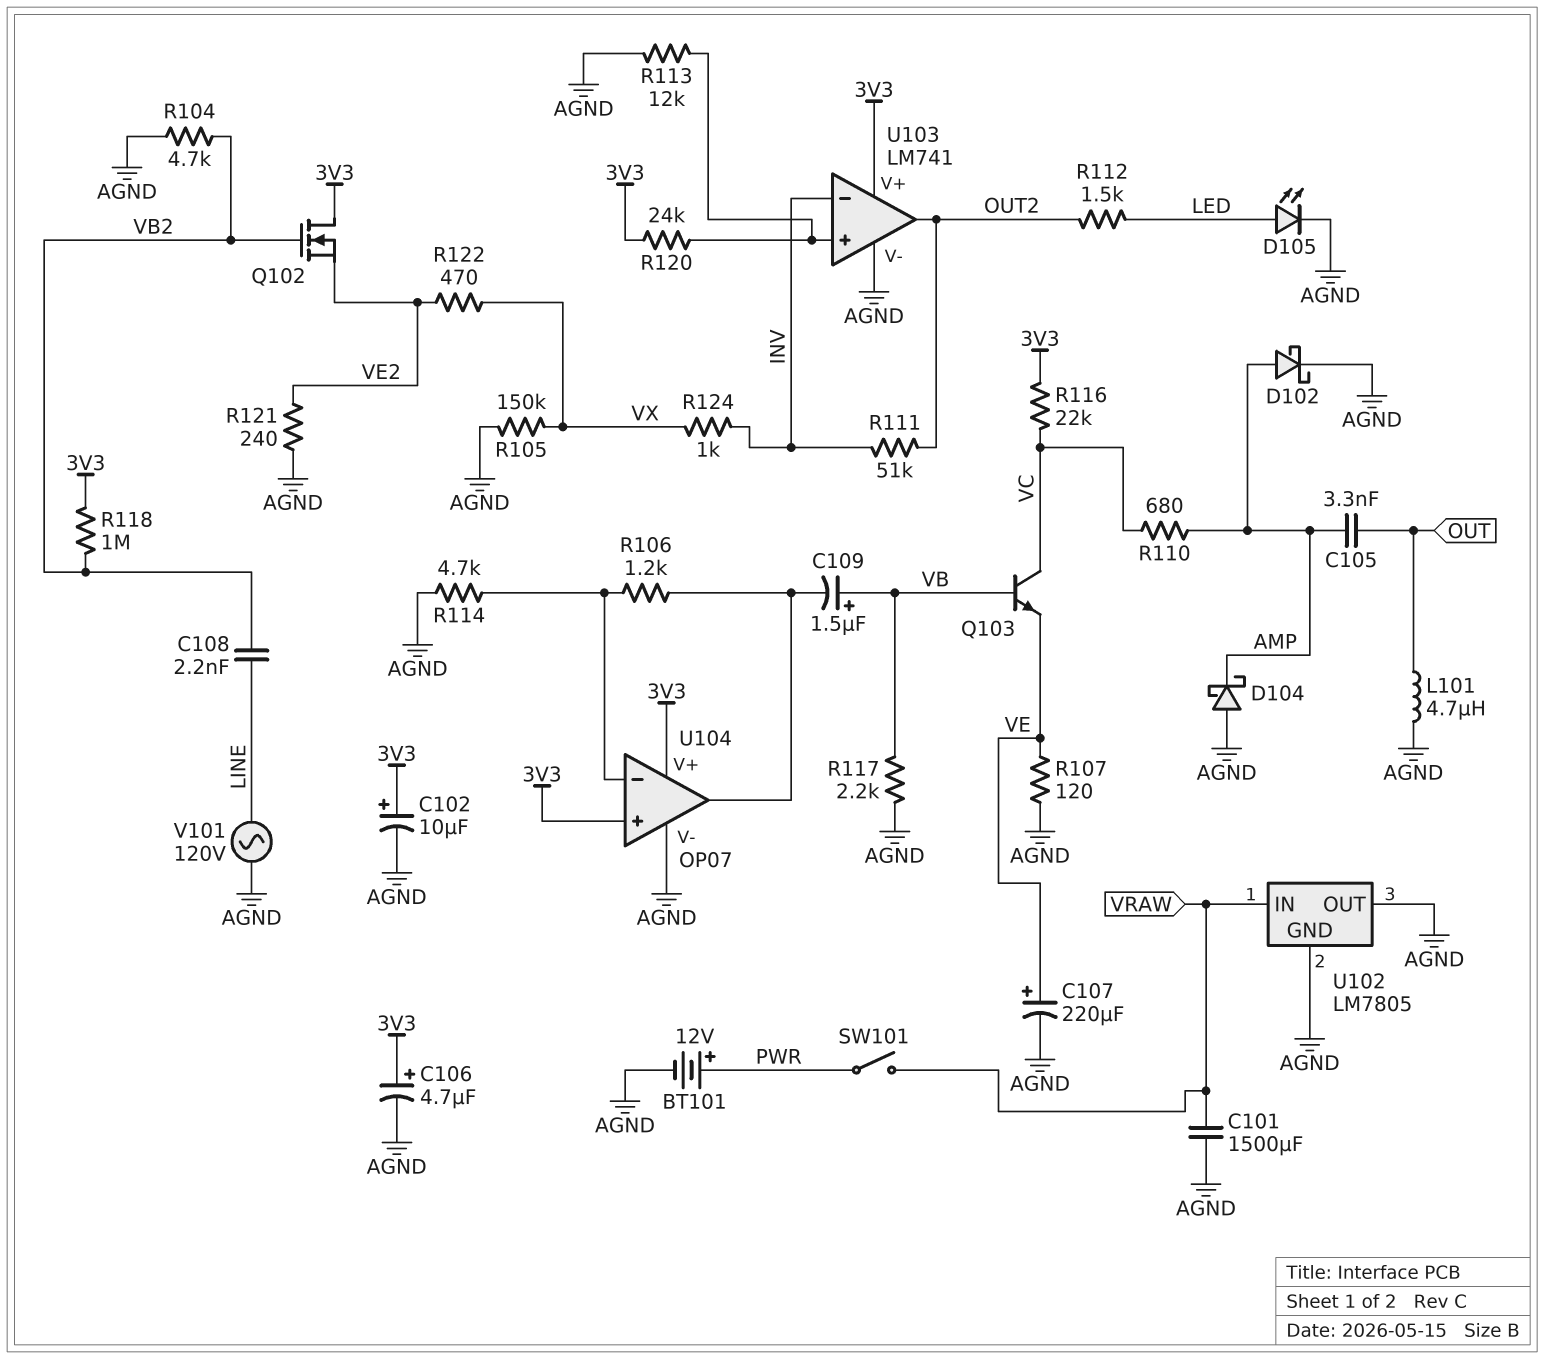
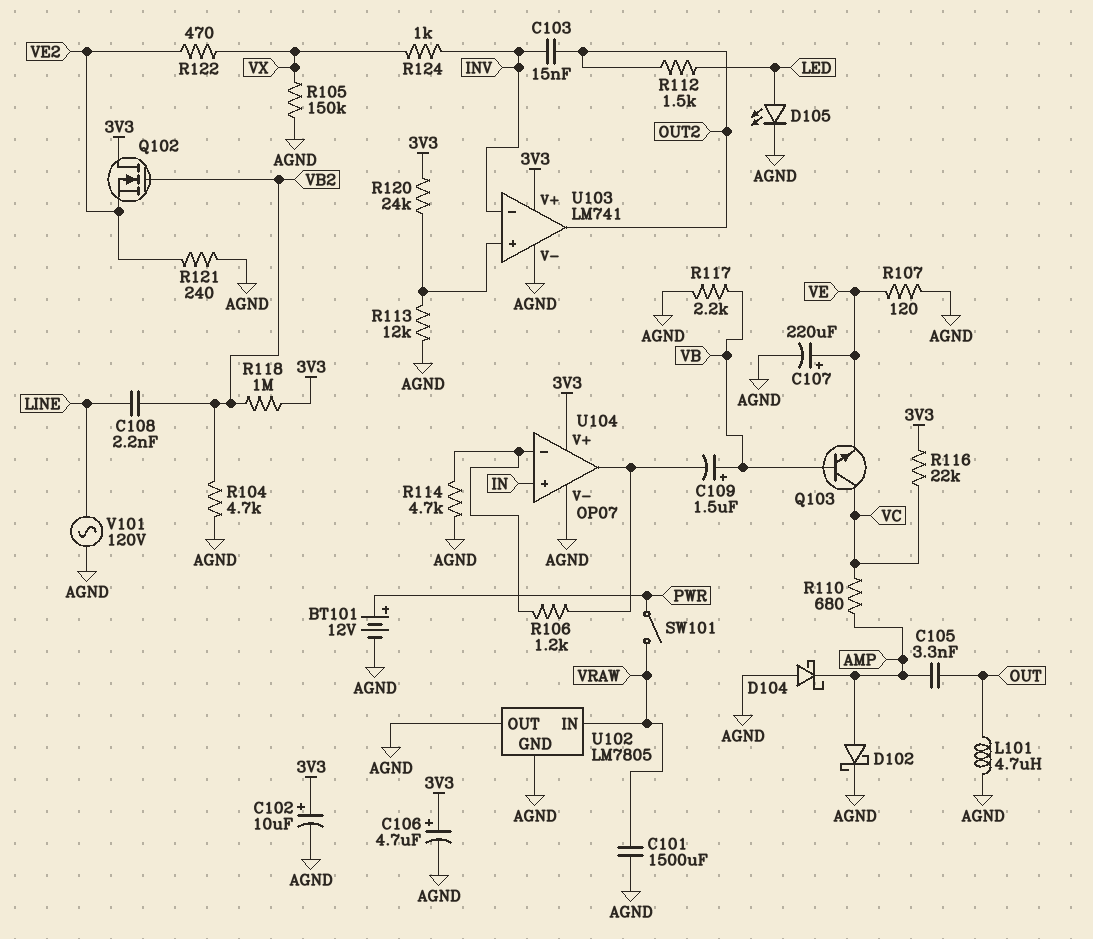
C103: none -> 15nF (INV, OUT2)
R111: 51k (INV, OUT2) -> none
U104 pin in+: 3V3 -> IN

